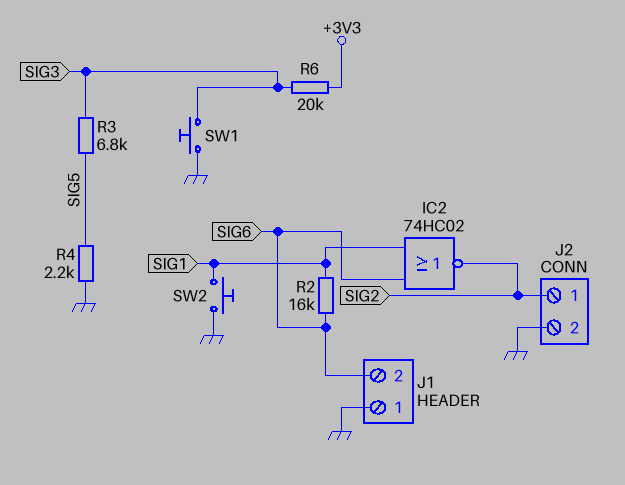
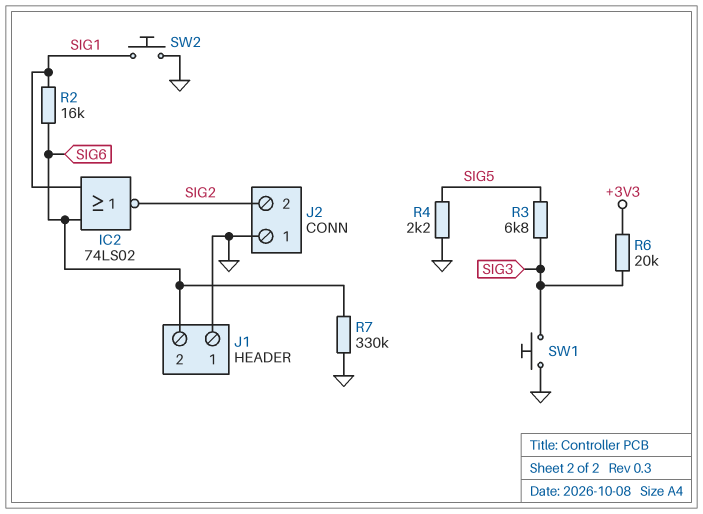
IC2: NOR 74HC02 (in SIG1, in SIG6, out SIG2) -> NOR 74LS02 (in SIG1, in SIG6, out SIG2)
J2 pin 1: SIG2 -> GND
J2 pin 2: GND -> SIG2
R7: none -> 330k (GND, SIG6)

